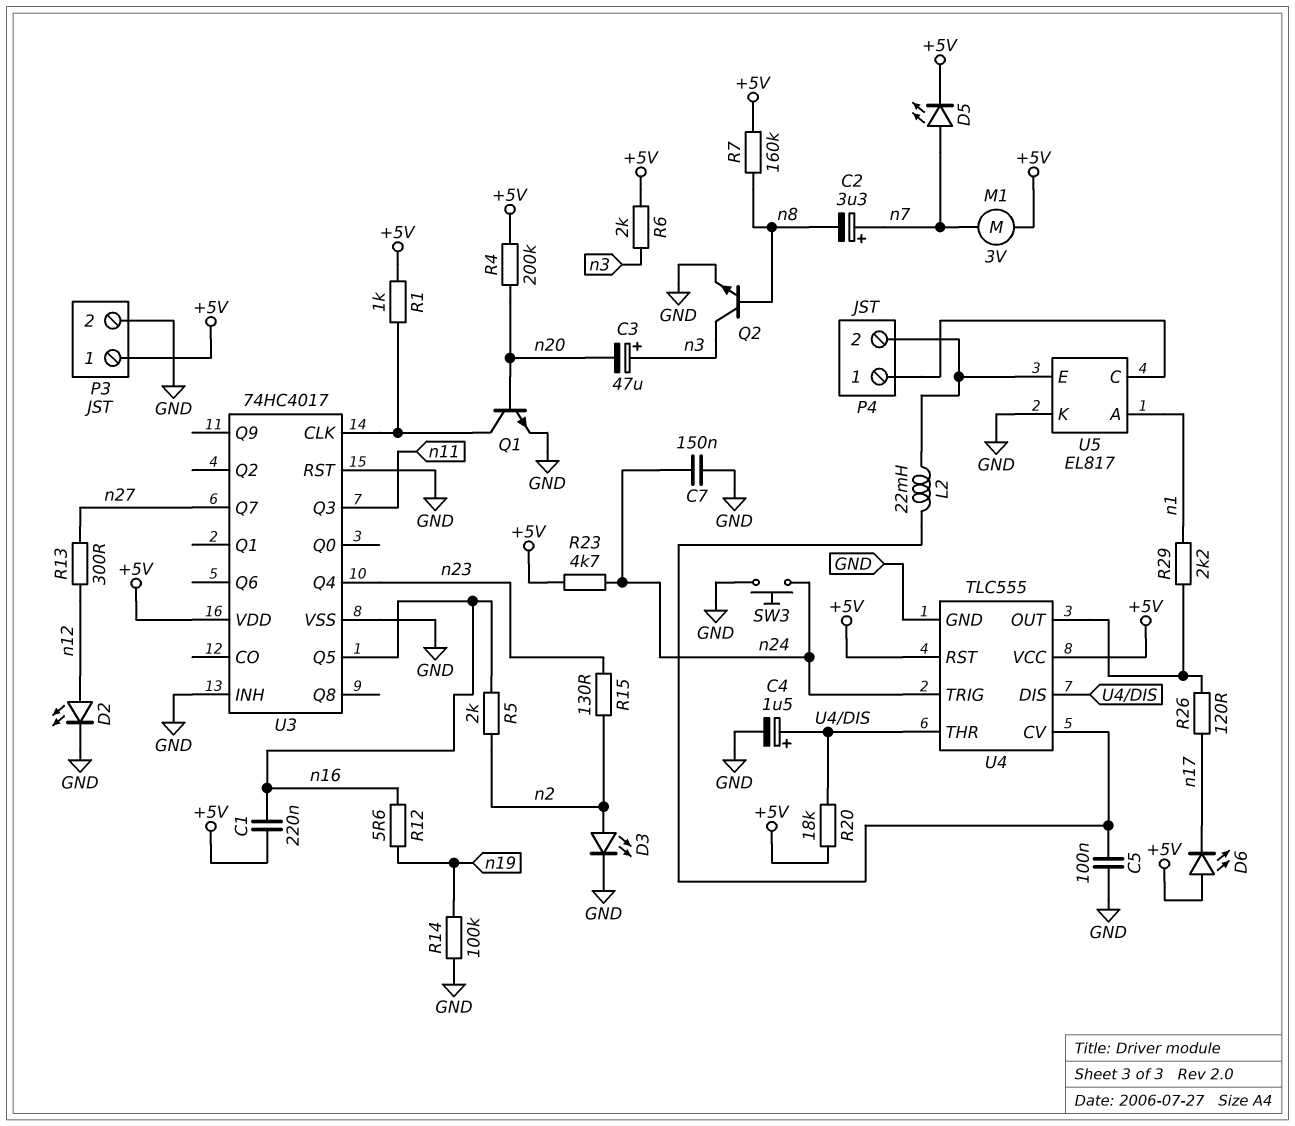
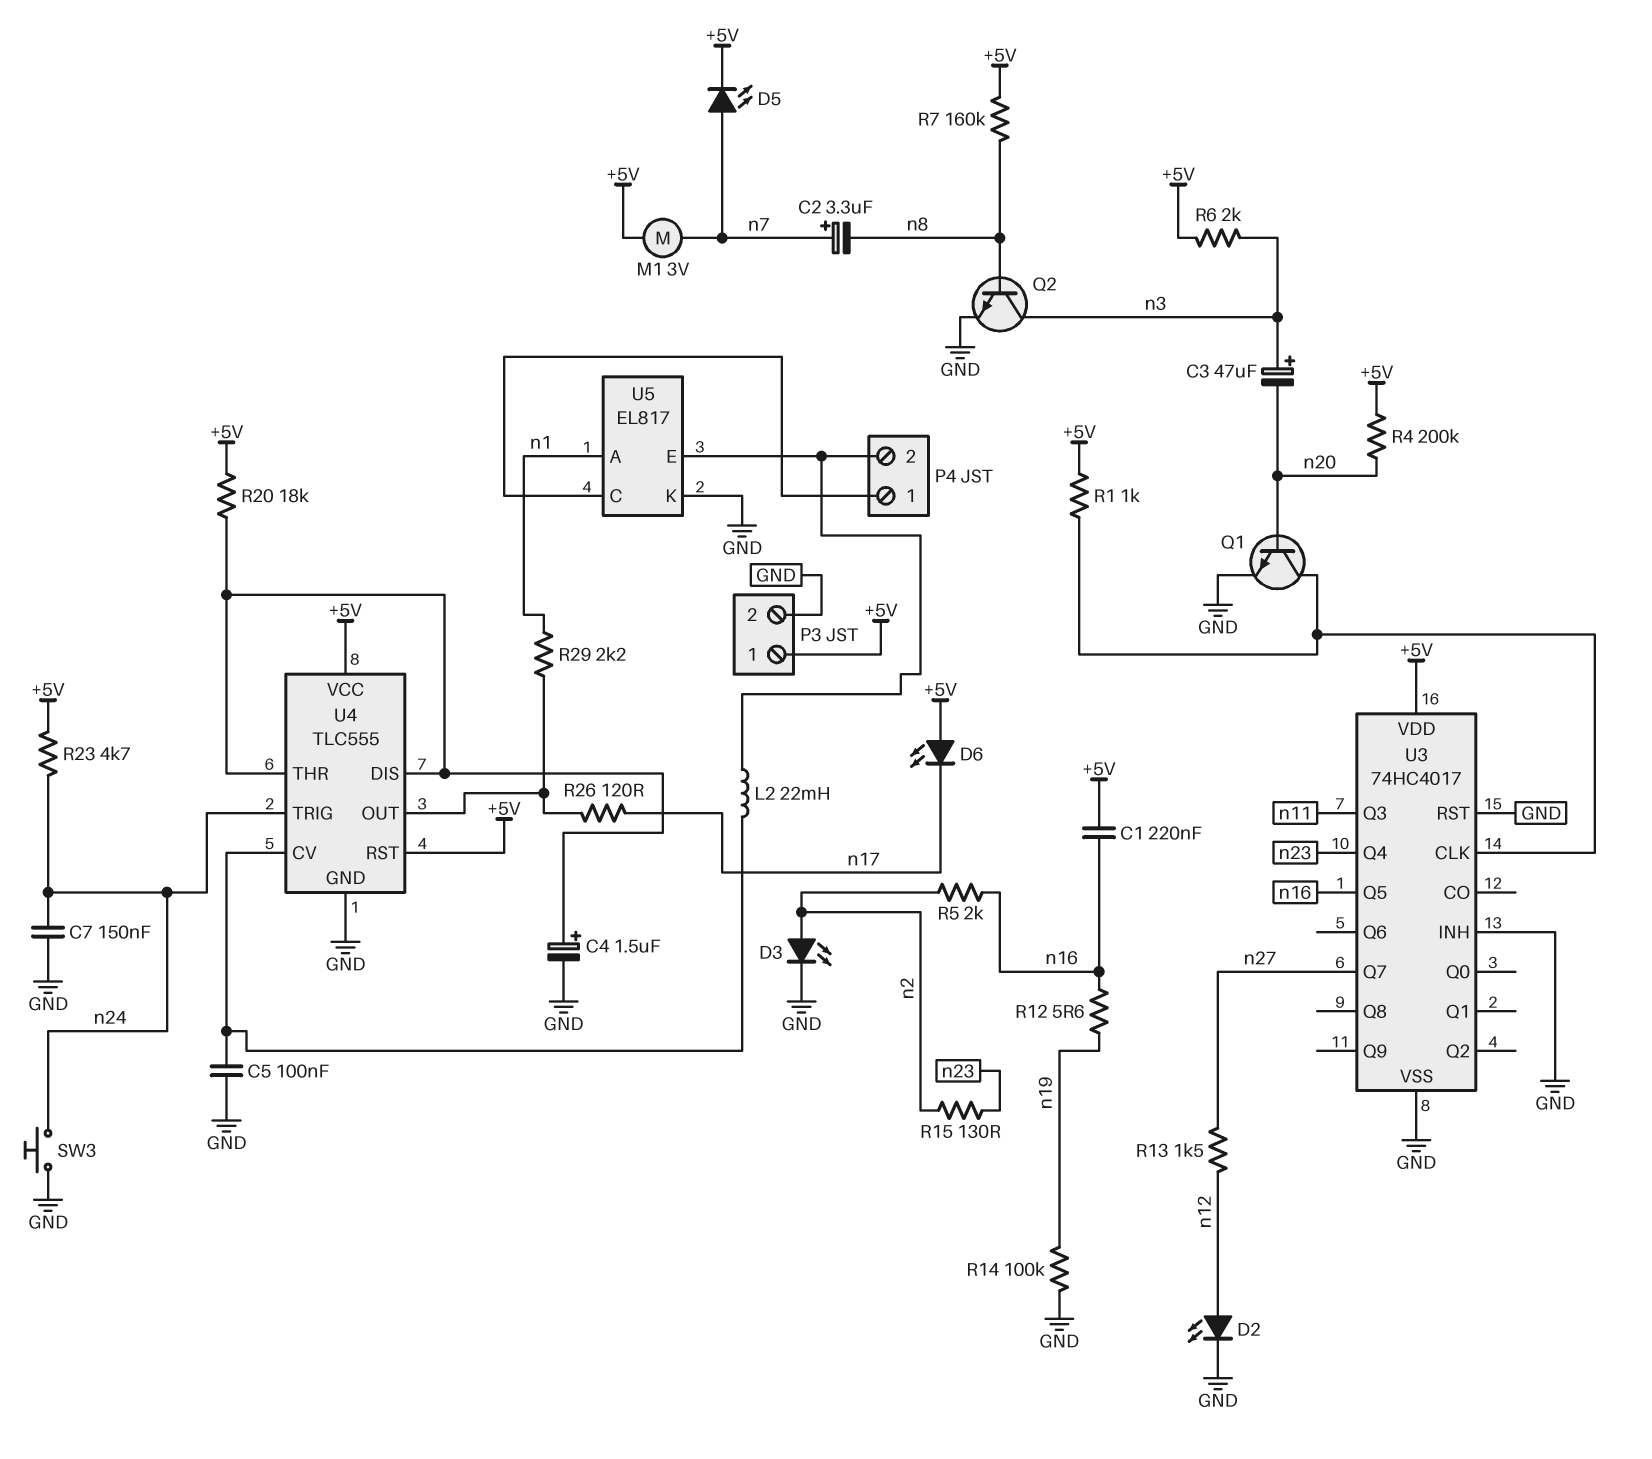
R13: 300 (n12, n27) -> 1.5k (n12, n27)

